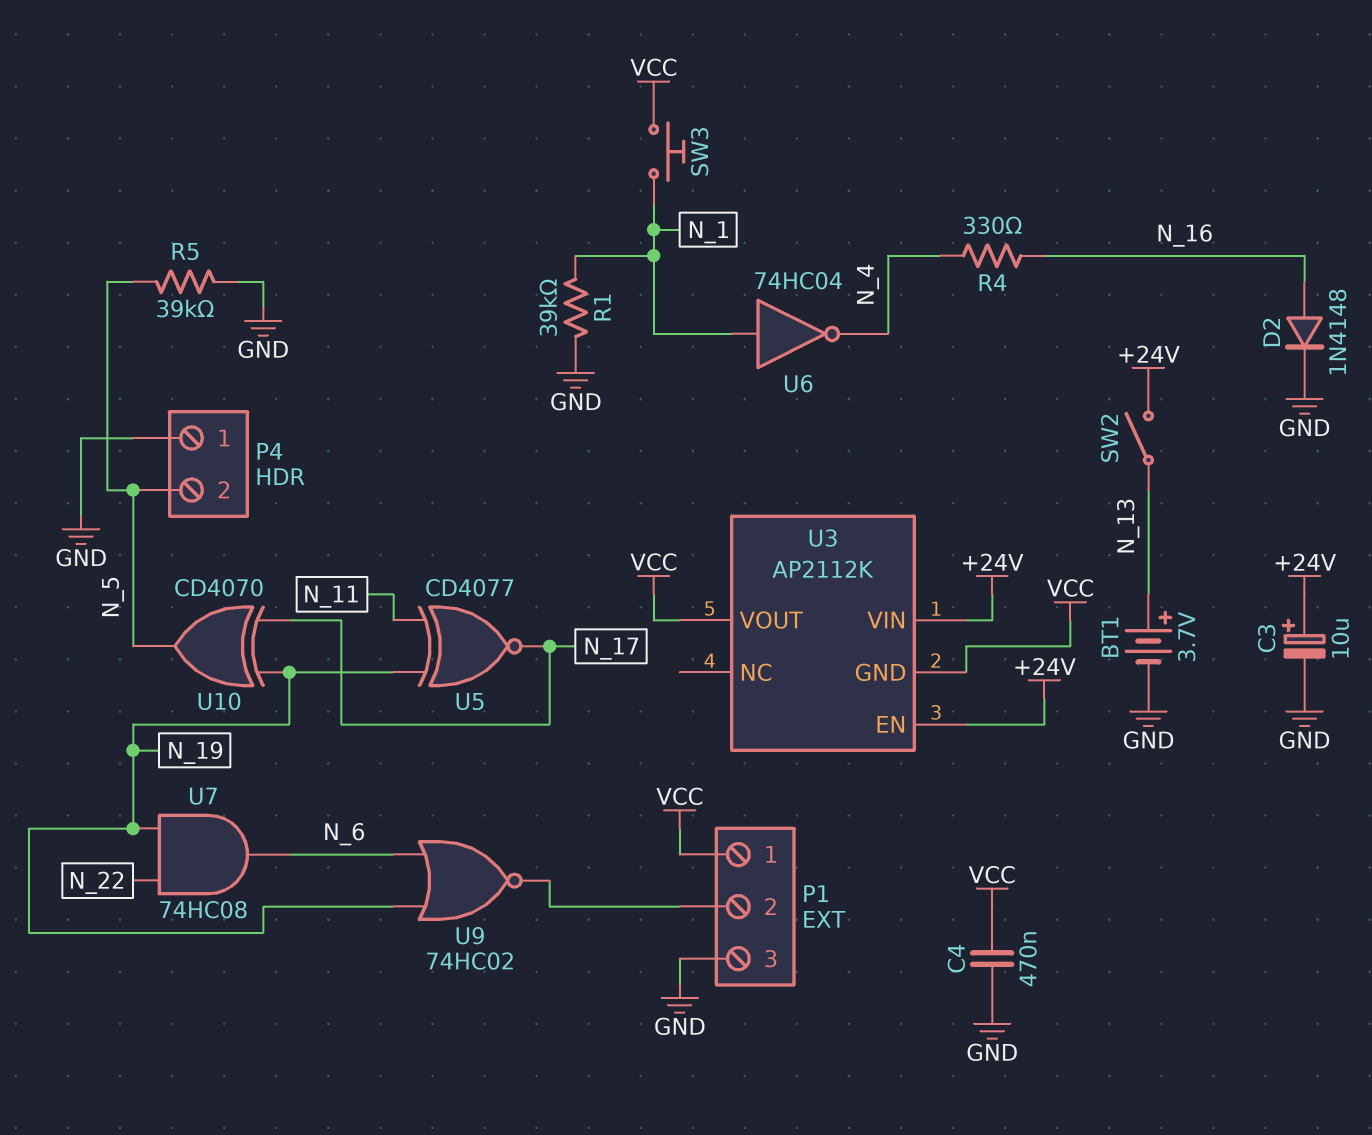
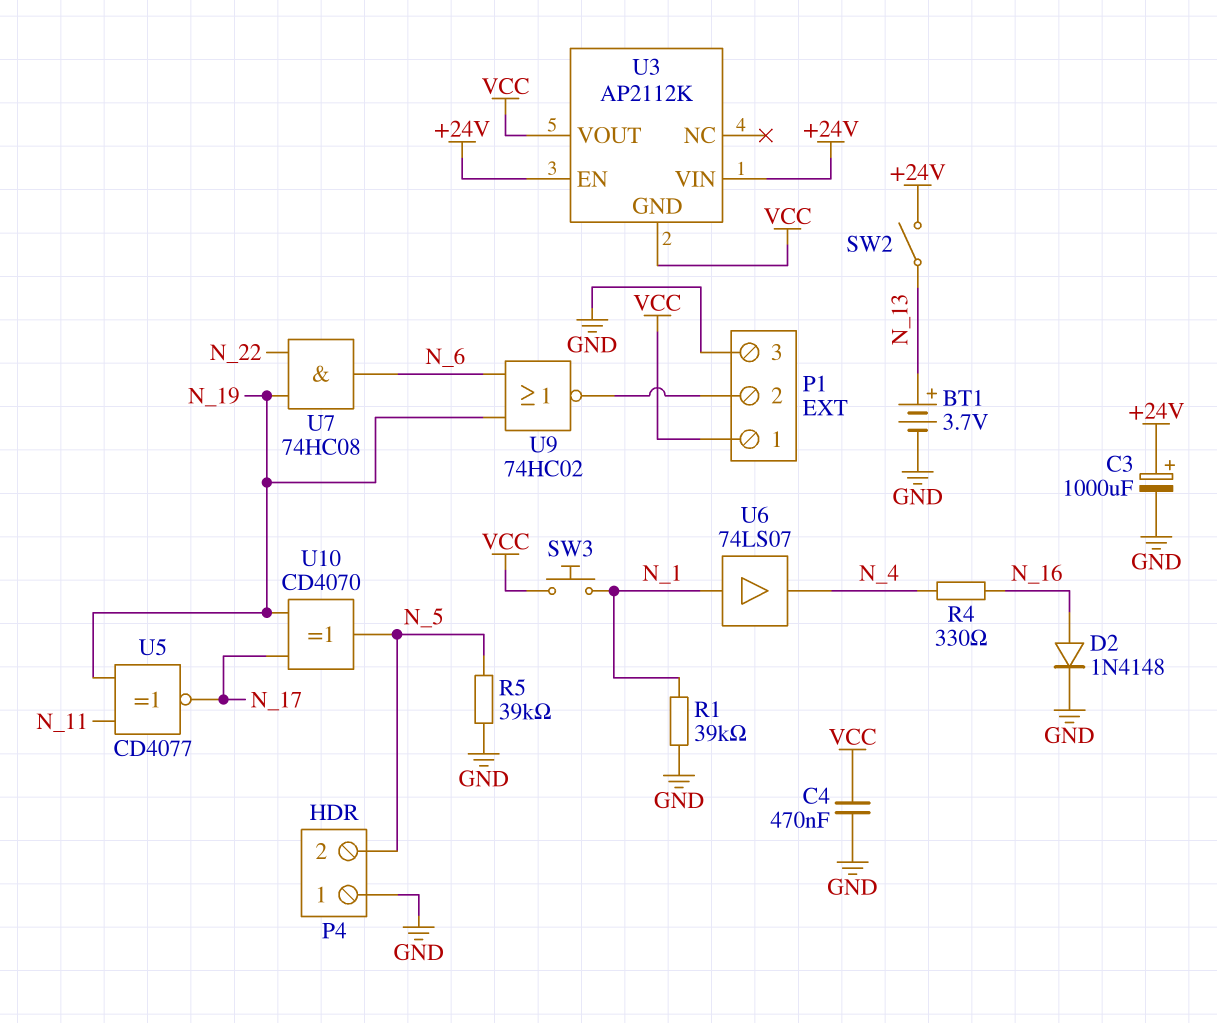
C3: 10uF (plus +24V, minus GND) -> 1000uF (plus +24V, minus GND)
U6: NOT 74HC04 (in N_1, out N_4) -> buffer 74LS07 (in N_1, out N_4)

